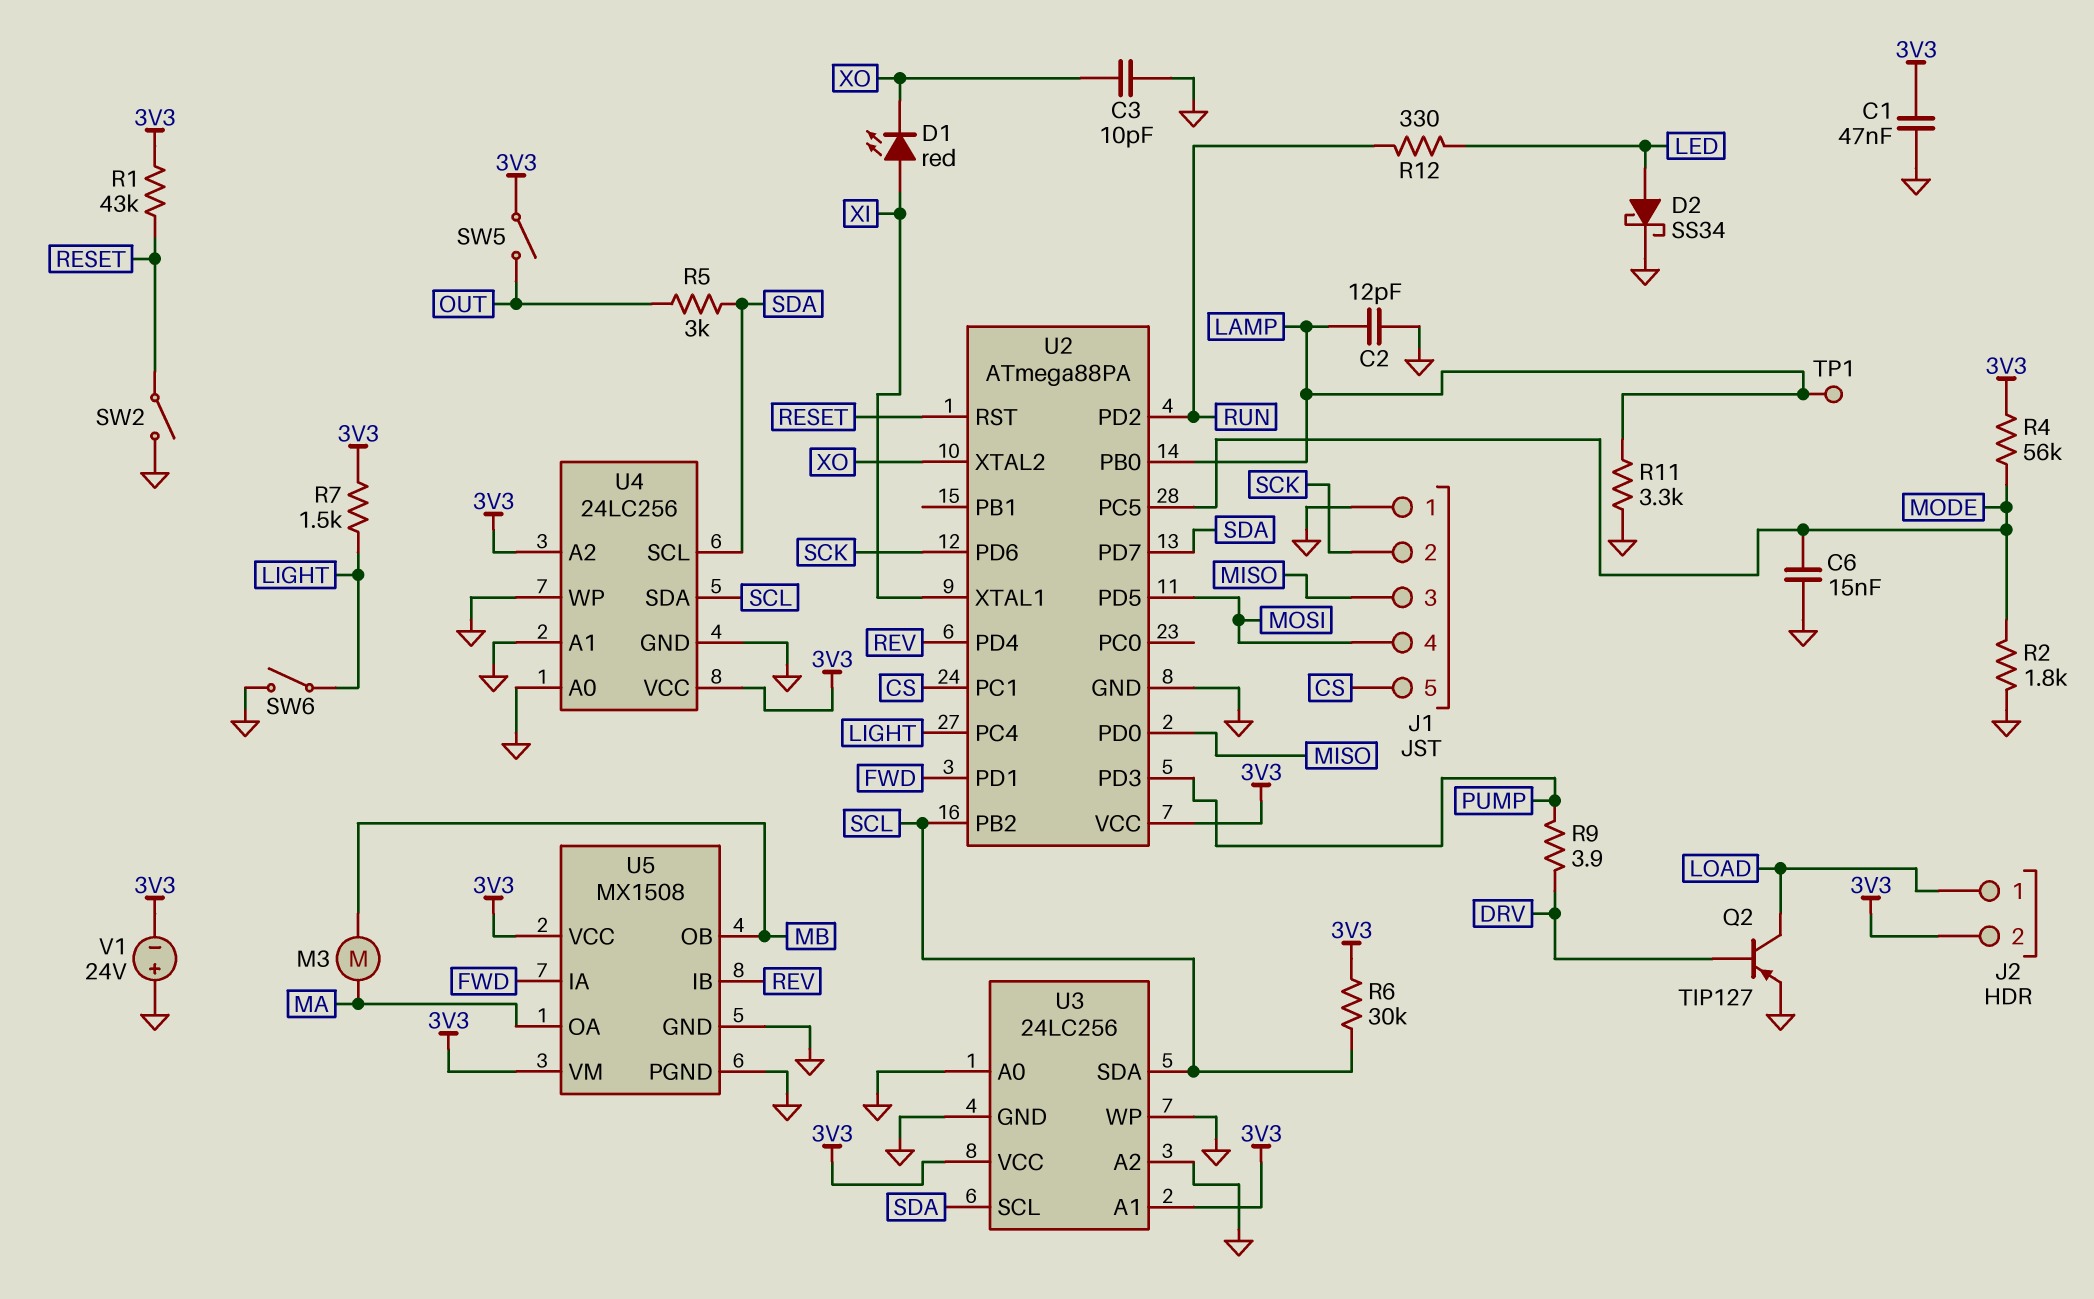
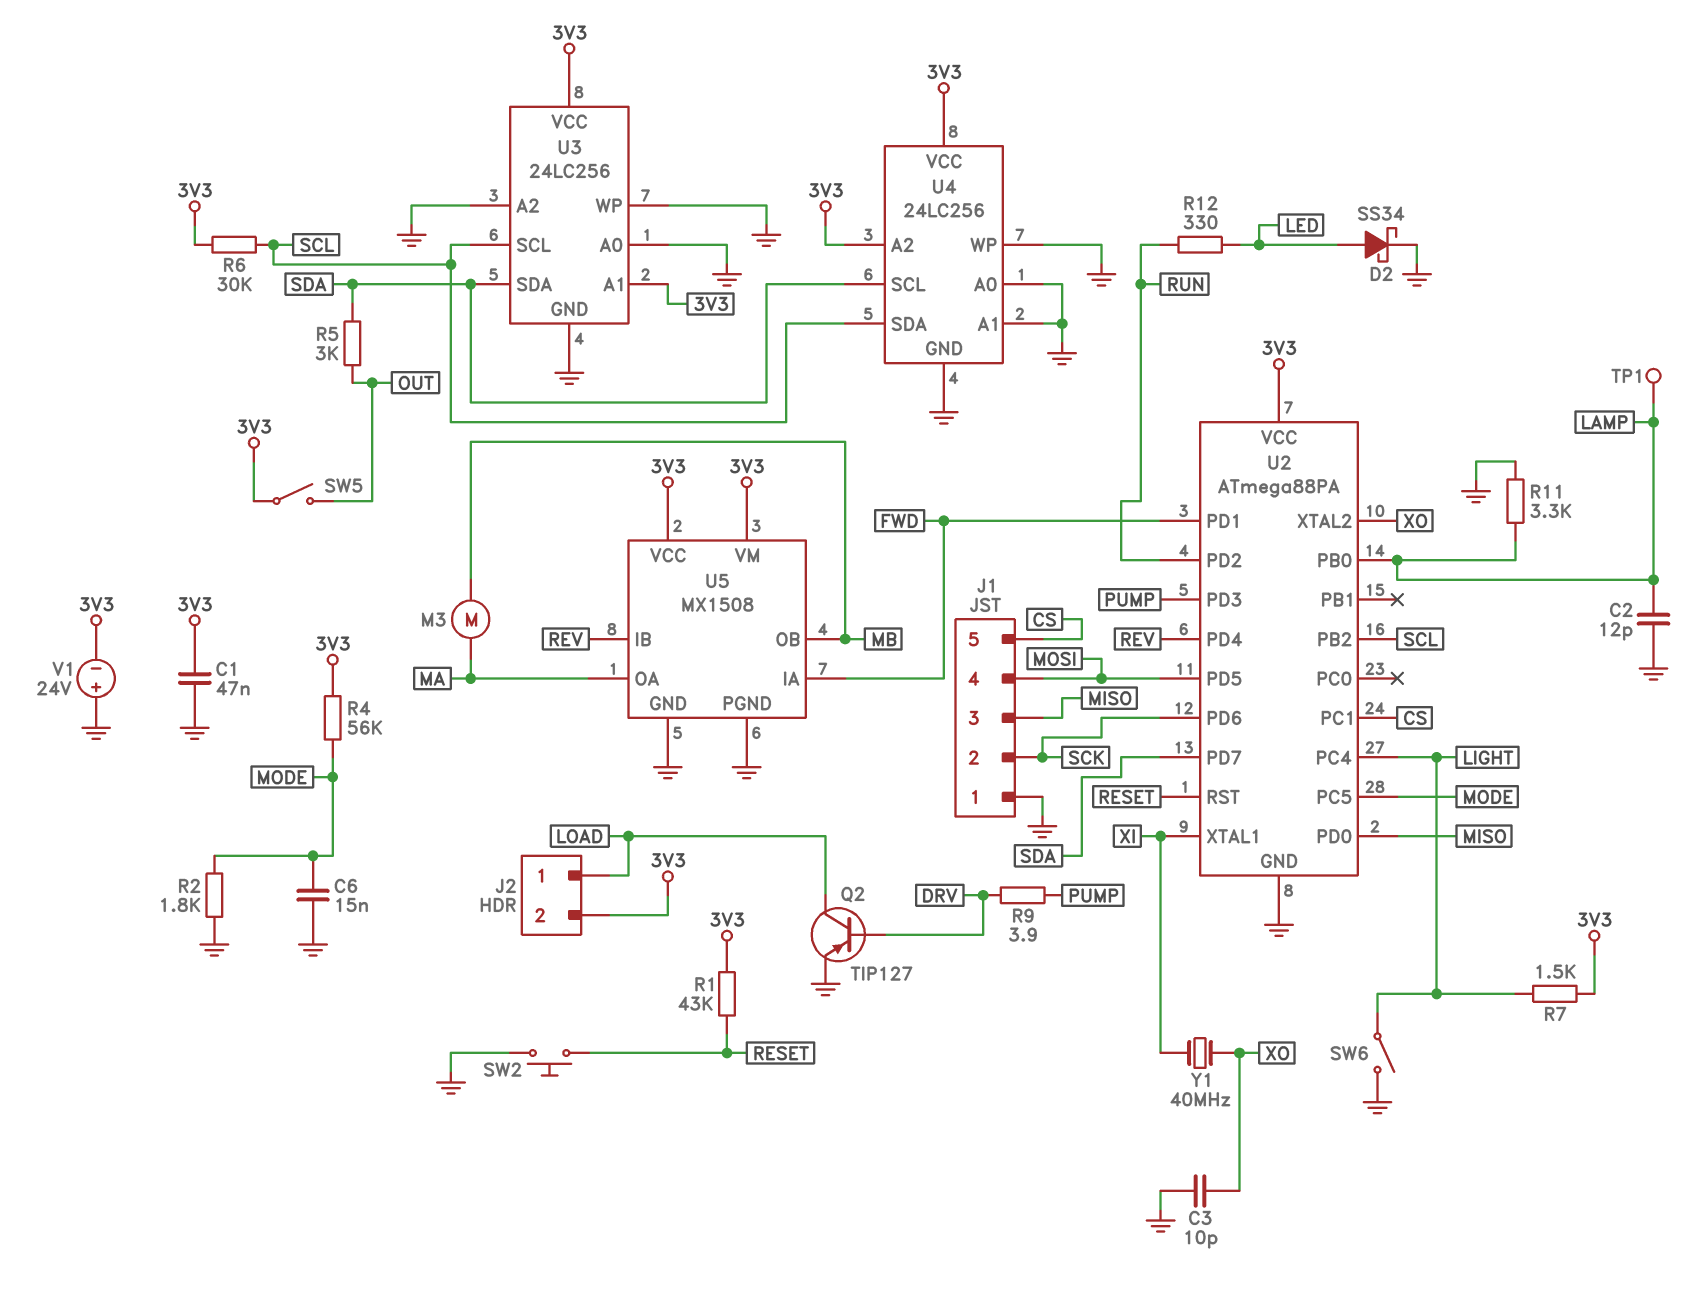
D1: LED red (A XI, K XO) -> none
SW2: switch (GND, RESET) -> button (GND, RESET)
U3 pin SCL: SDA -> SCL
U3 pin SDA: SCL -> SDA
Y1: none -> 40MHz (XI, XO)

